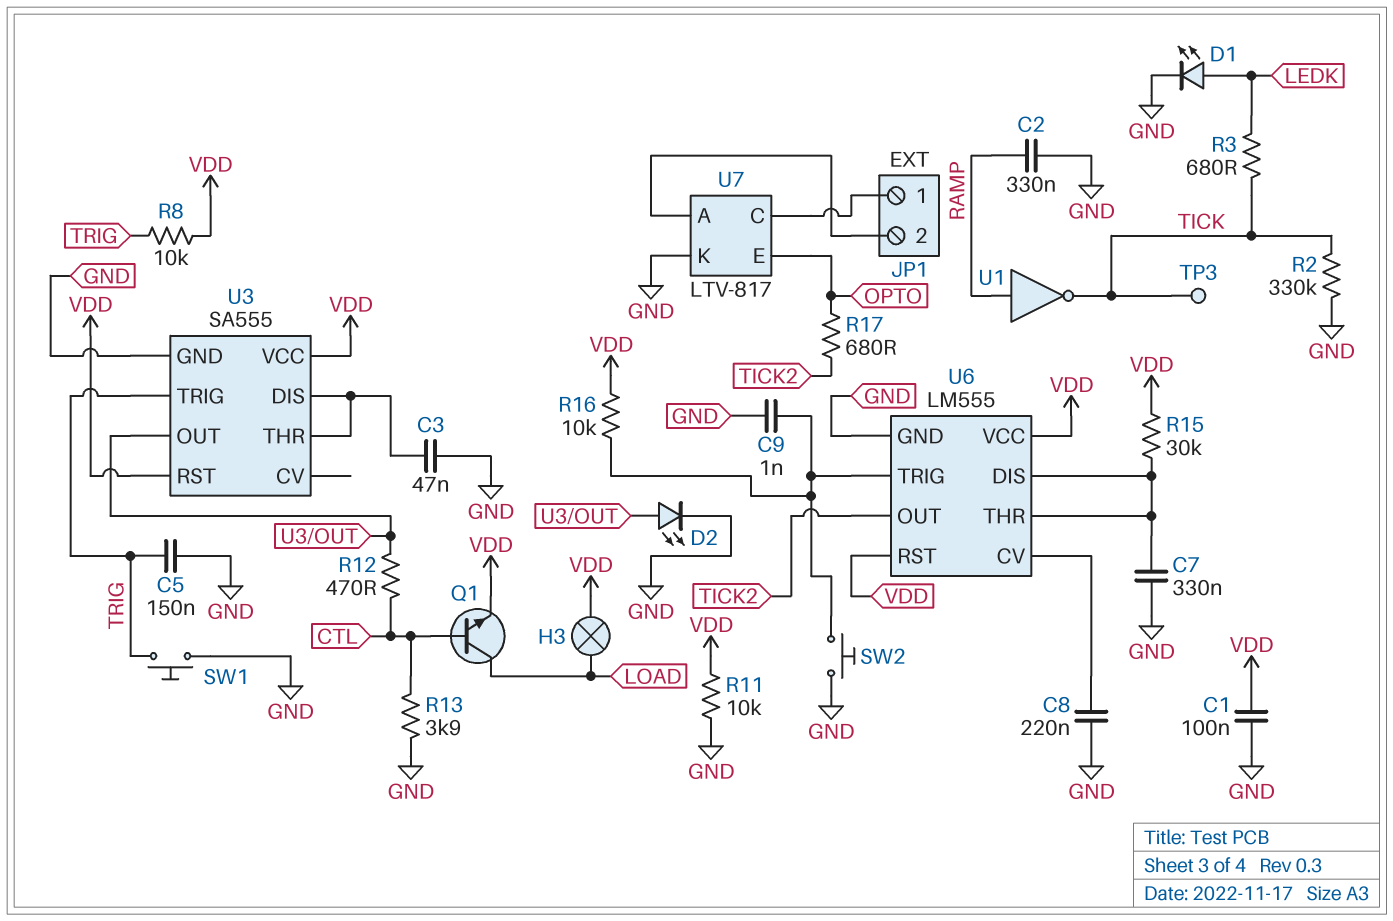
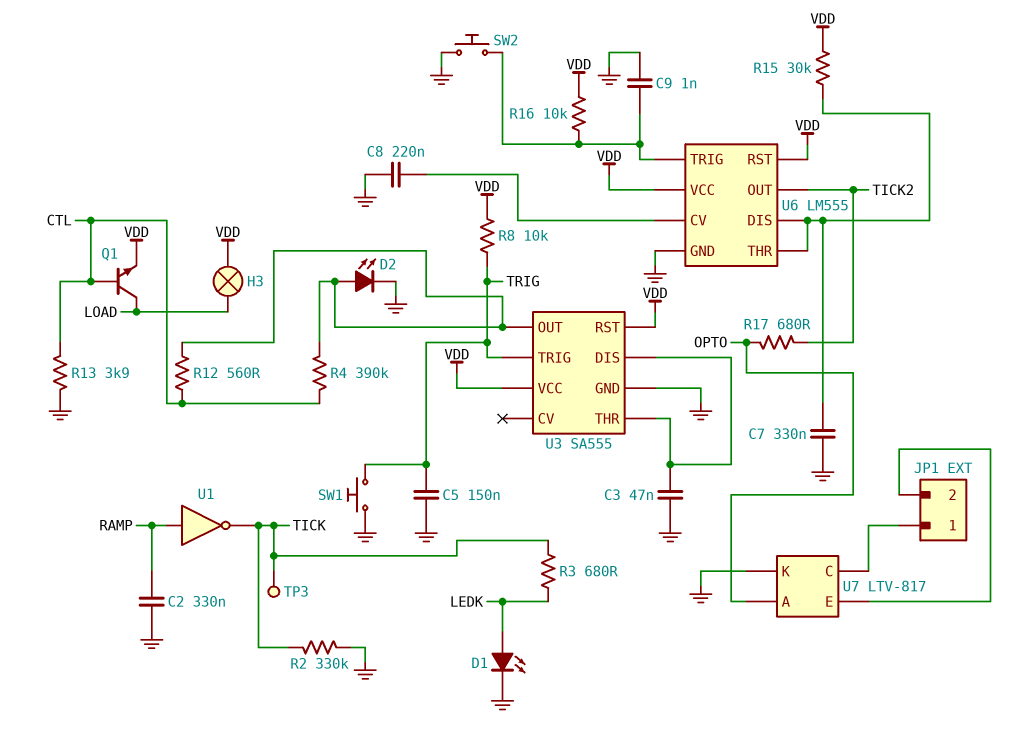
C1: 100nF (GND, VDD) -> none
R4: none -> 390k (CTL, U3/OUT)
R11: 10k (GND, VDD) -> none
R12: 470 (CTL, U3/OUT) -> 560 (CTL, U3/OUT)
U7 pin A: JP1/2 -> OPTO
U7 pin E: OPTO -> JP1/2

